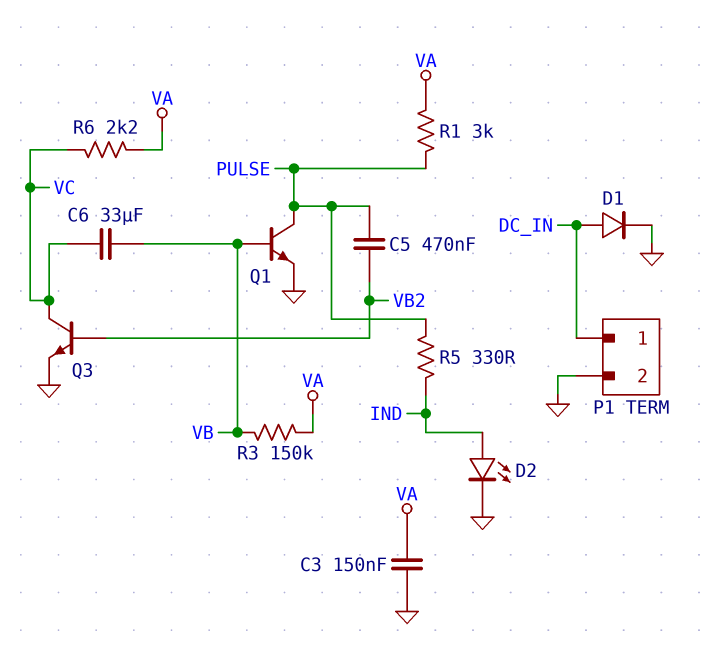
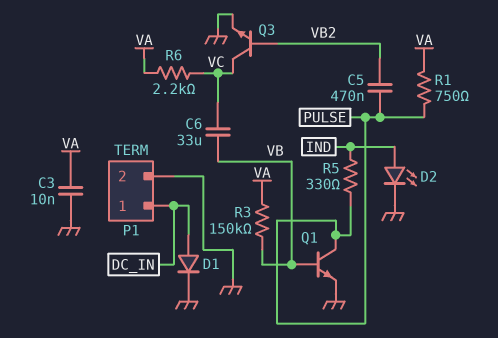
C3: 150nF (GND, VA) -> 10nF (GND, VA)
R1: 3k (PULSE, VA) -> 750 (PULSE, VA)

